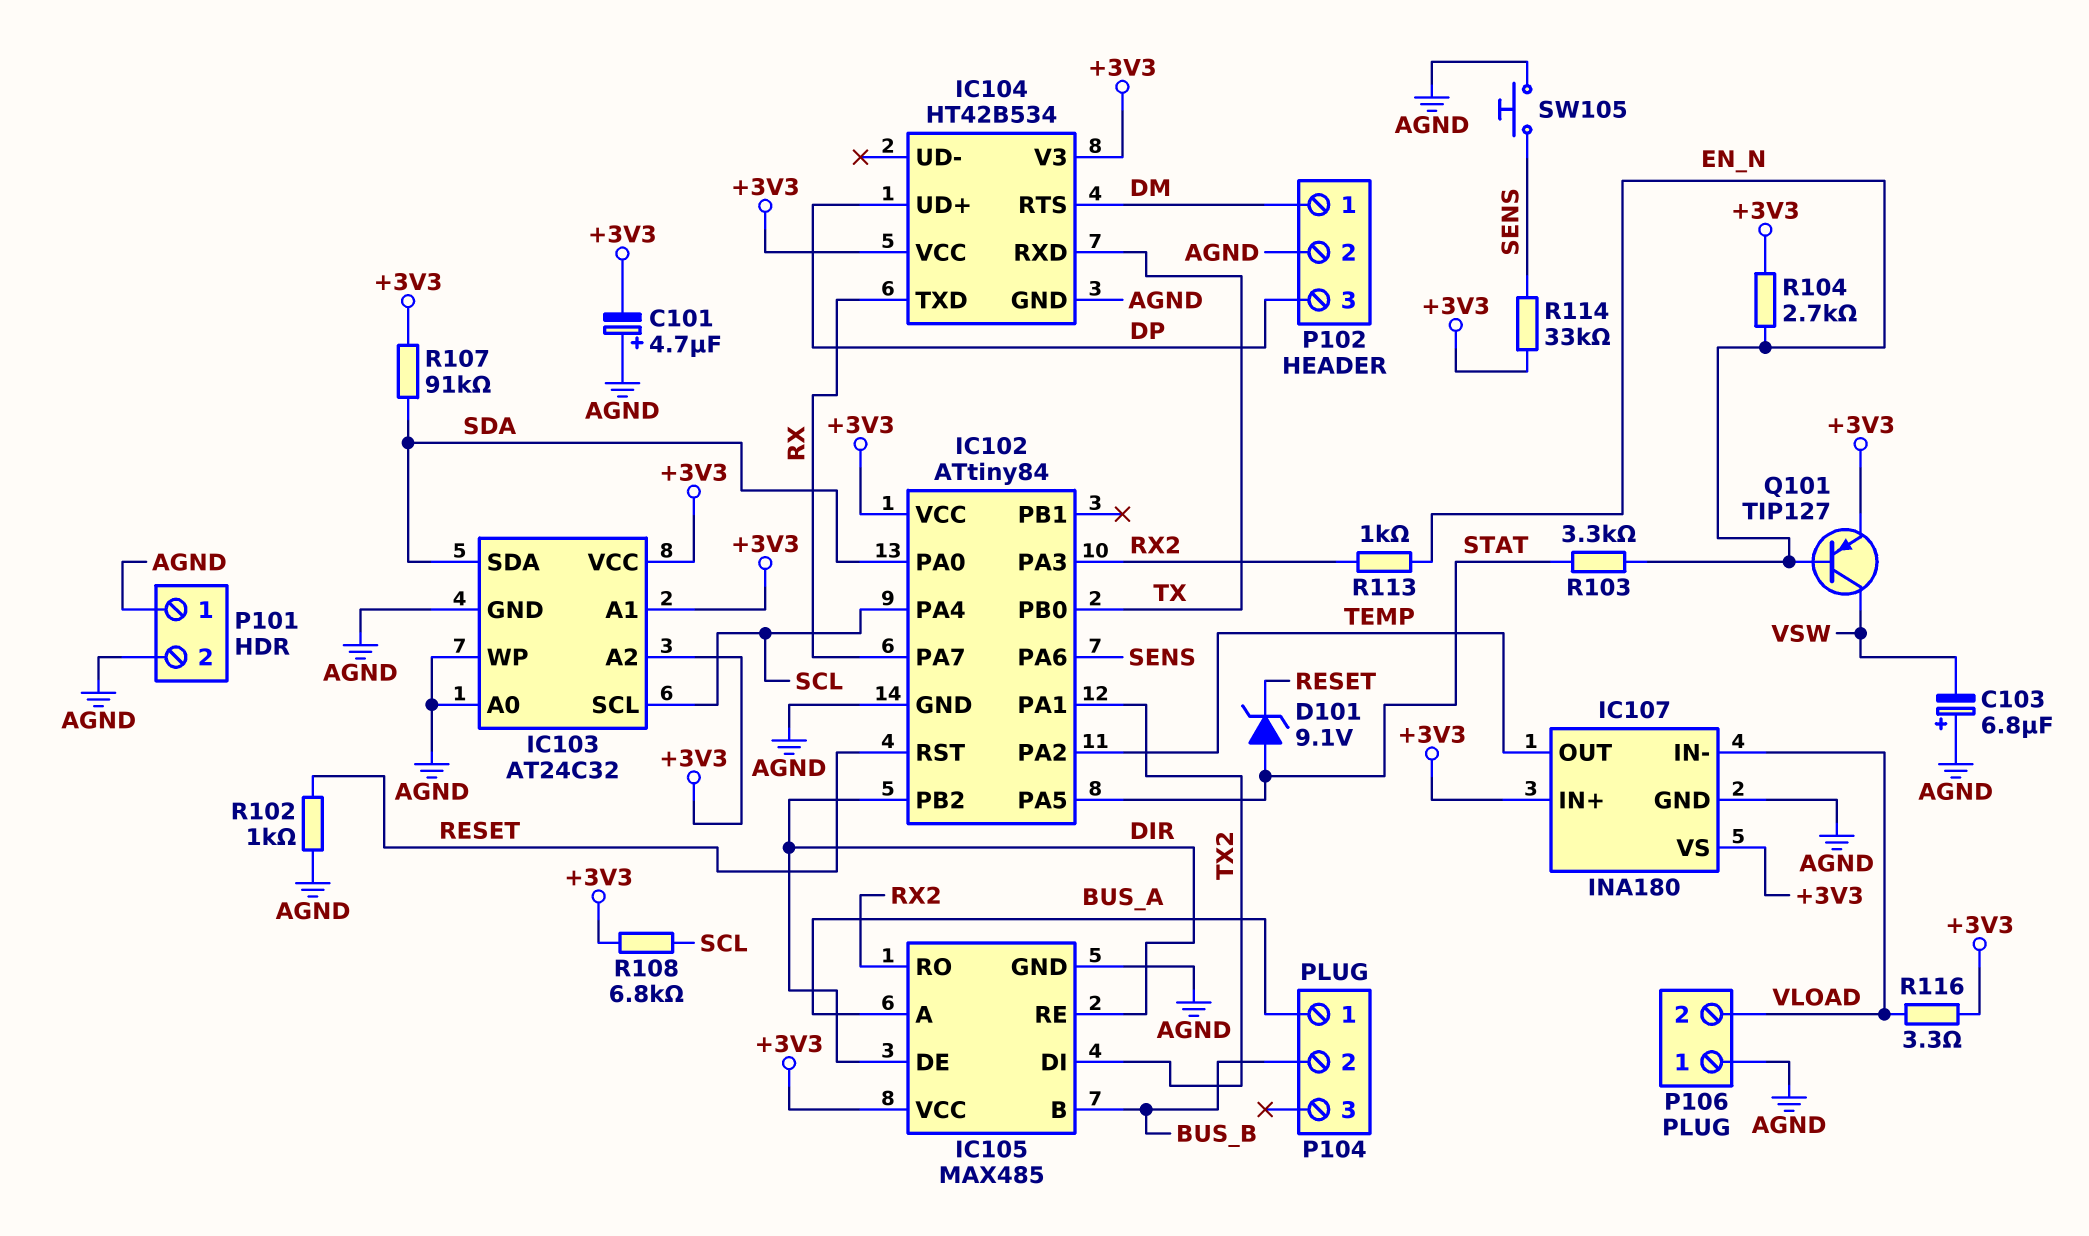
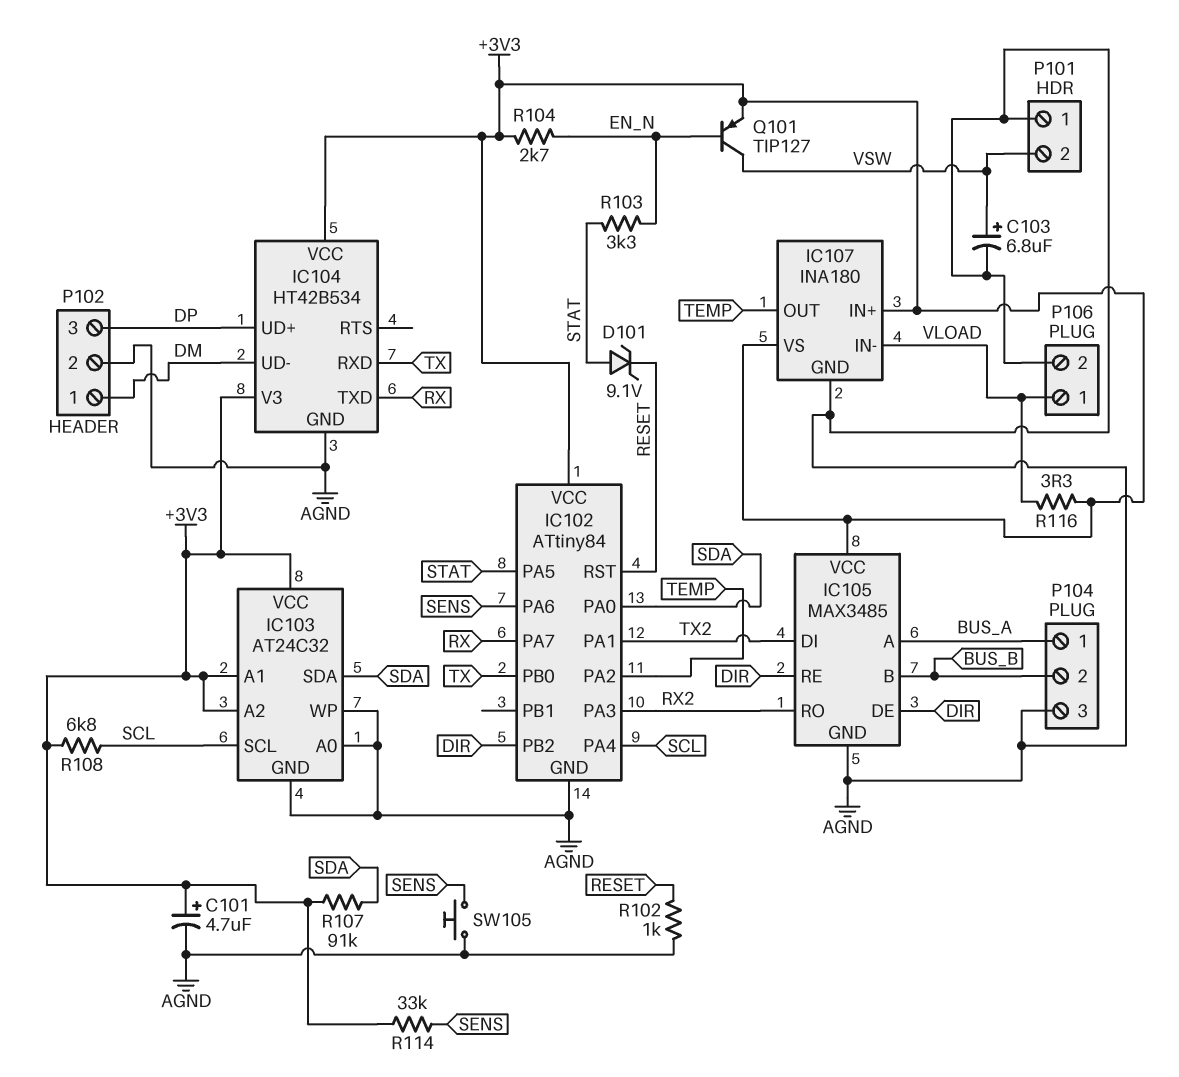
C101: 4.7uF (plus AGND, minus +3V3) -> 4.7uF (plus +3V3, minus AGND)
C103: 6.8uF (plus AGND, minus VSW) -> 6.8uF (plus VSW, minus AGND)
IC104 pin RTS: DM -> none
IC104 pin UD-: none -> DM
IC105: MAX485 -> MAX3485
P101 pin 2: AGND -> VSW
P104 pin 3: none -> AGND
P106 pin 1: AGND -> VLOAD
P106 pin 2: VLOAD -> AGND
R113: 1k (EN_N, RX2) -> none

